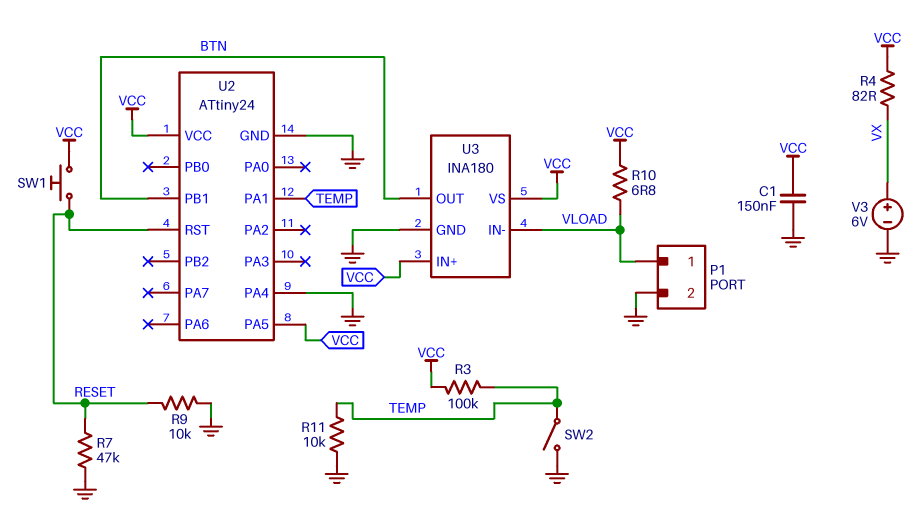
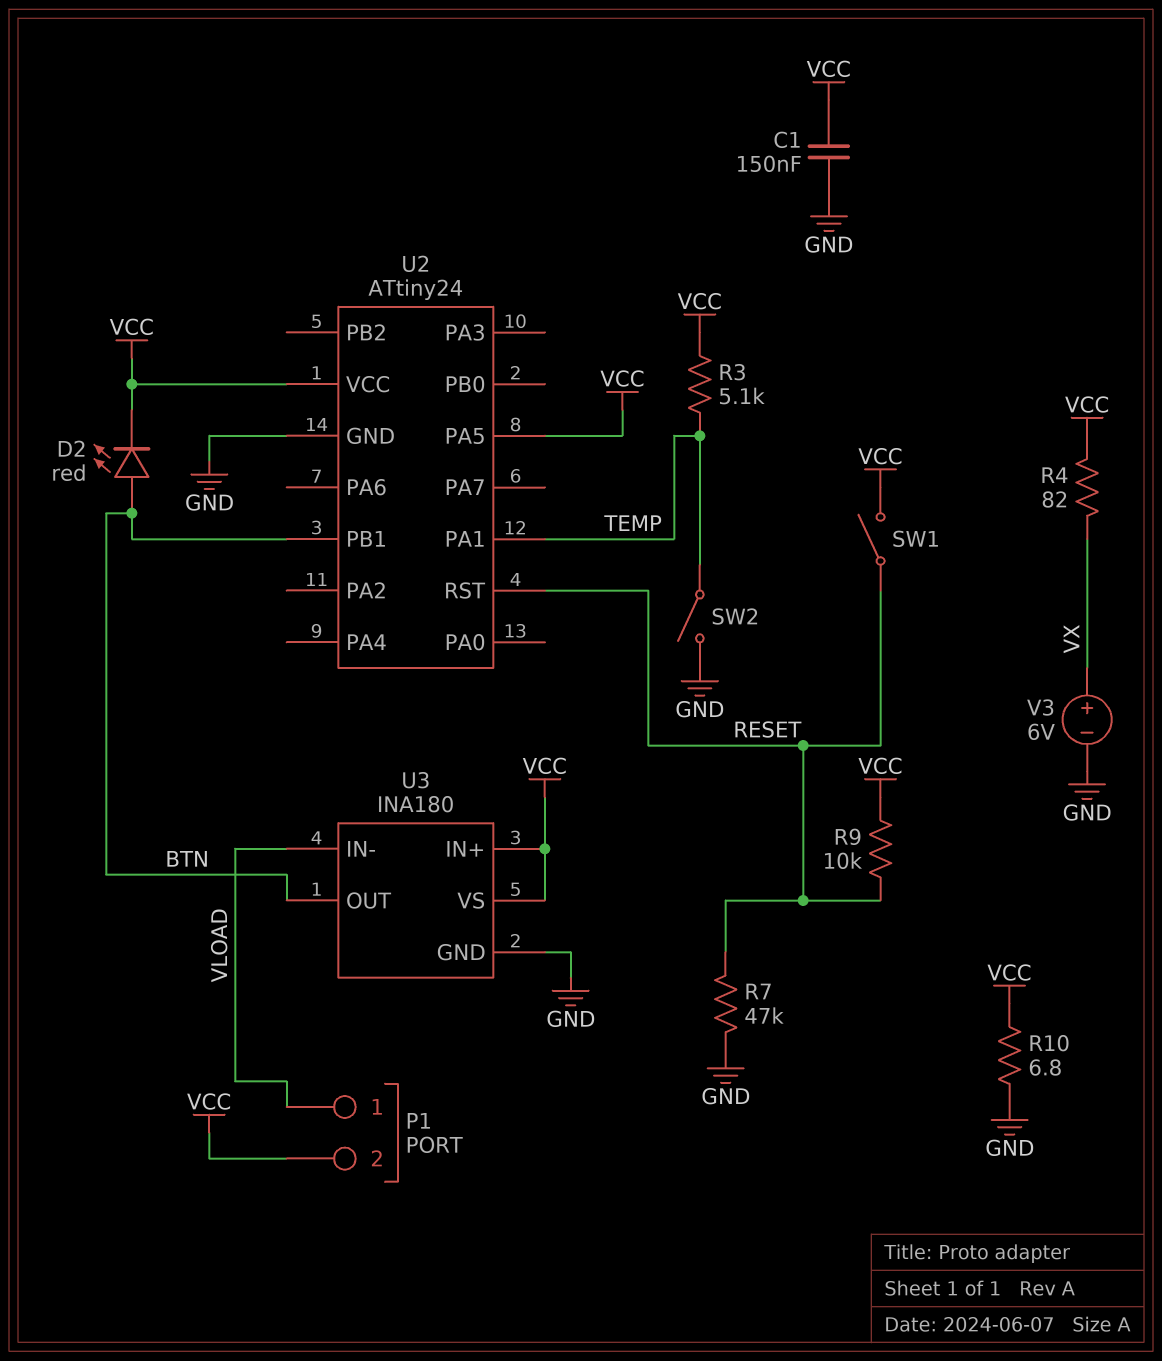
D2: none -> LED red (A BTN, K VCC)
P1 pin 2: GND -> VCC
R3: 100k (TEMP, VCC) -> 5.1k (TEMP, VCC)
R9: 10k (GND, RESET) -> 10k (RESET, VCC)
R10: 6.8 (VCC, VLOAD) -> 6.8 (GND, VCC)
R11: 10k (GND, TEMP) -> none
SW1: button (RESET, VCC) -> switch (RESET, VCC)
U2 pin PA4: GND -> none

